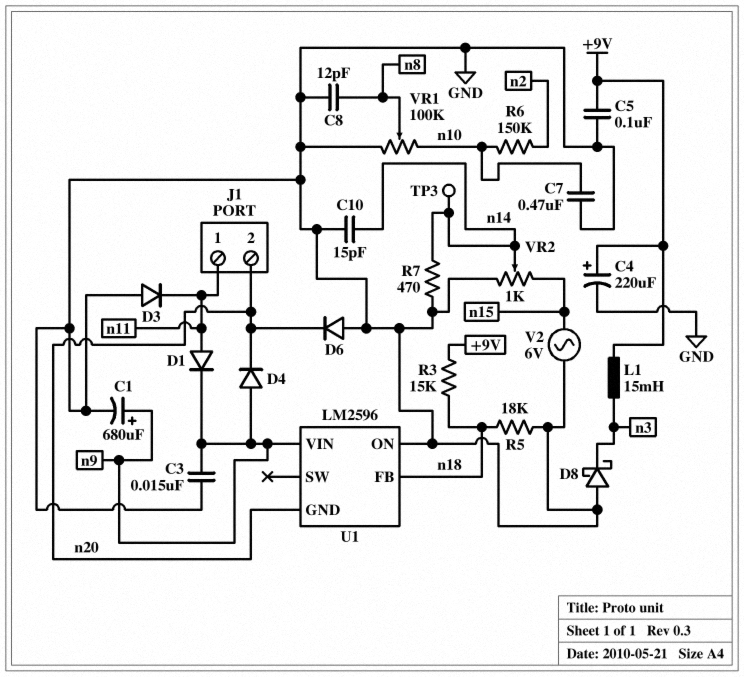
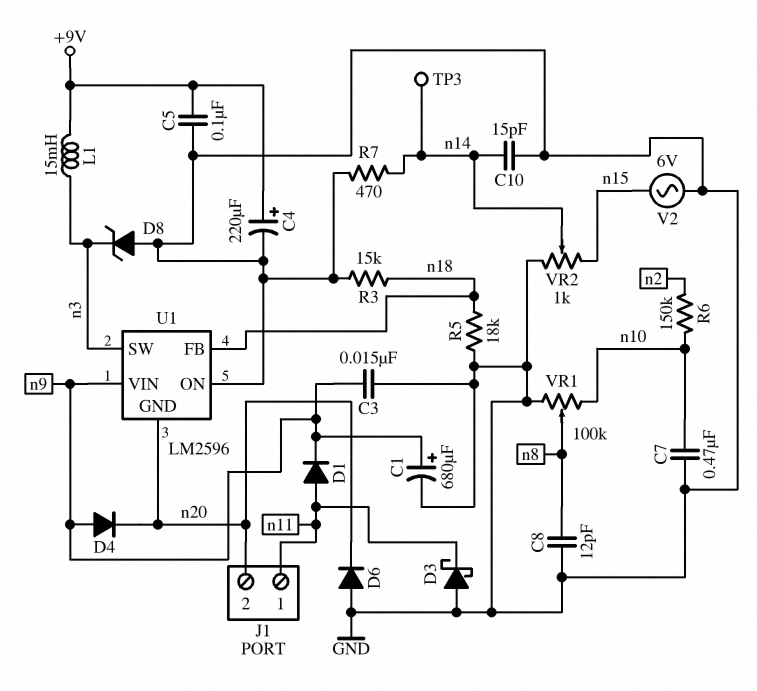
D3: diode (A GND, K n11) -> schottky (A GND, K n11)
D8: schottky (A GND, K n3) -> zener (A GND, K n3)
R3: 15k (+9V, n18) -> 15k (GND, n18)
U1 pin SW: none -> n3

